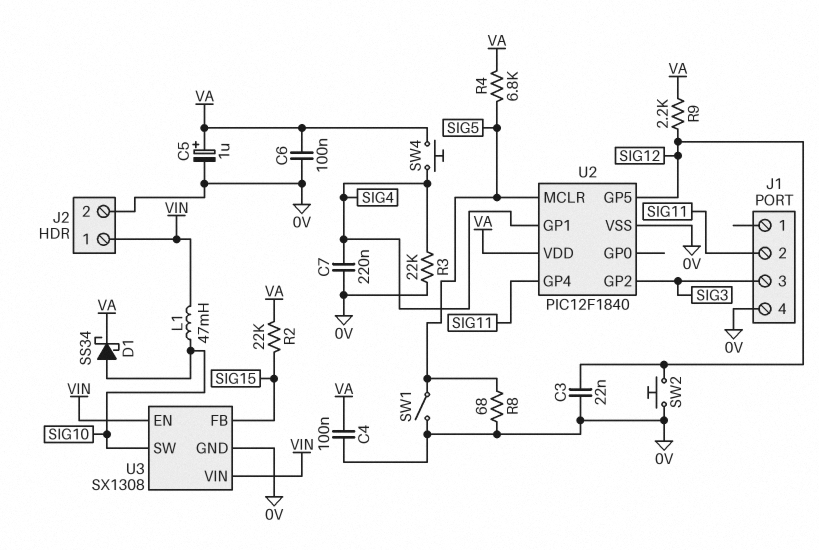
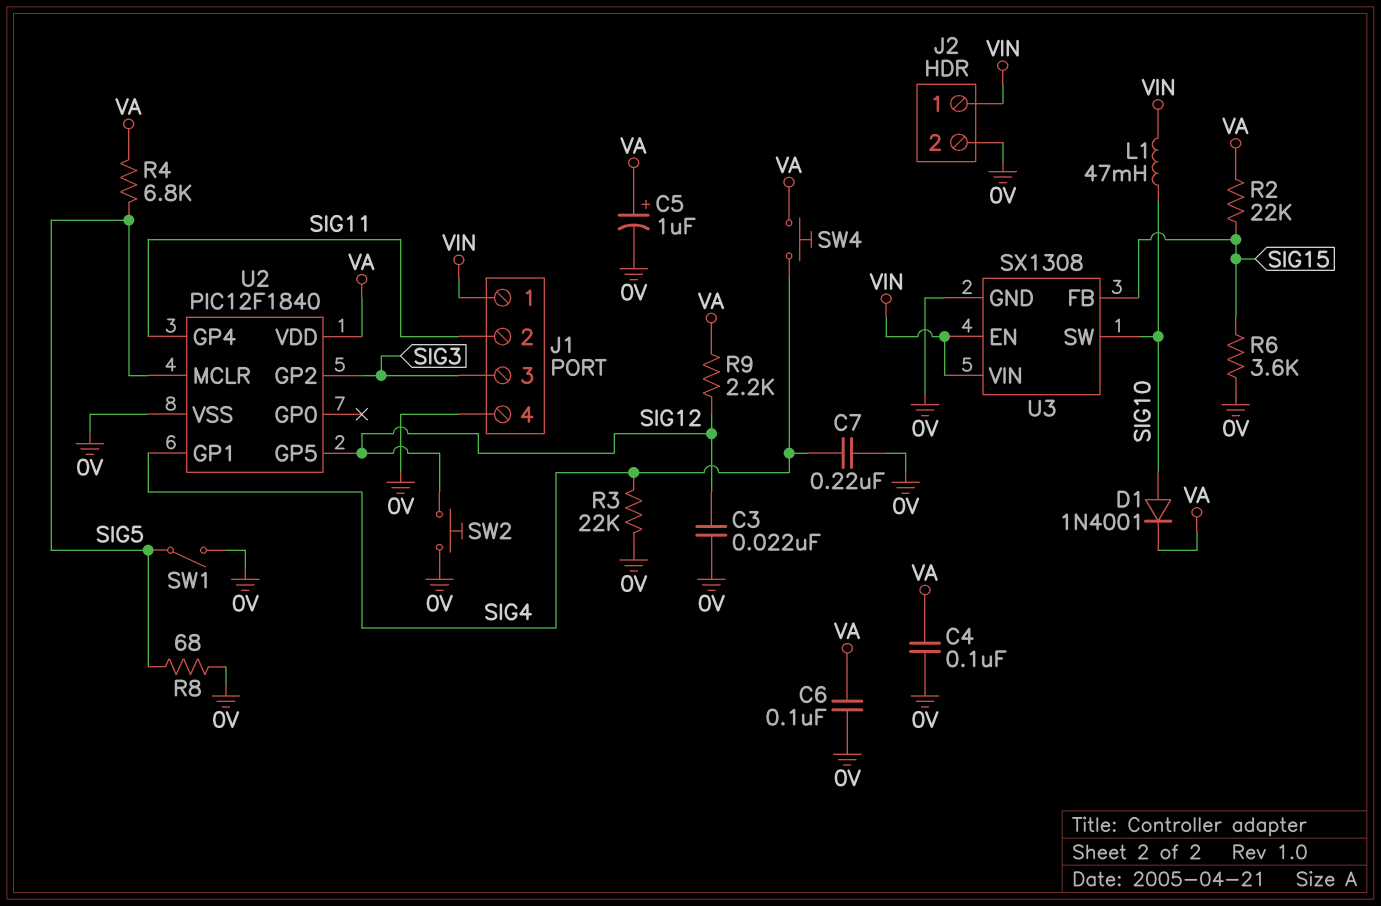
D1: schottky SS34 (A SIG10, K VA) -> diode 1N4001 (A SIG10, K VA)
J1 pin 1: none -> VIN
R6: none -> 3.6k (0V, SIG15)

